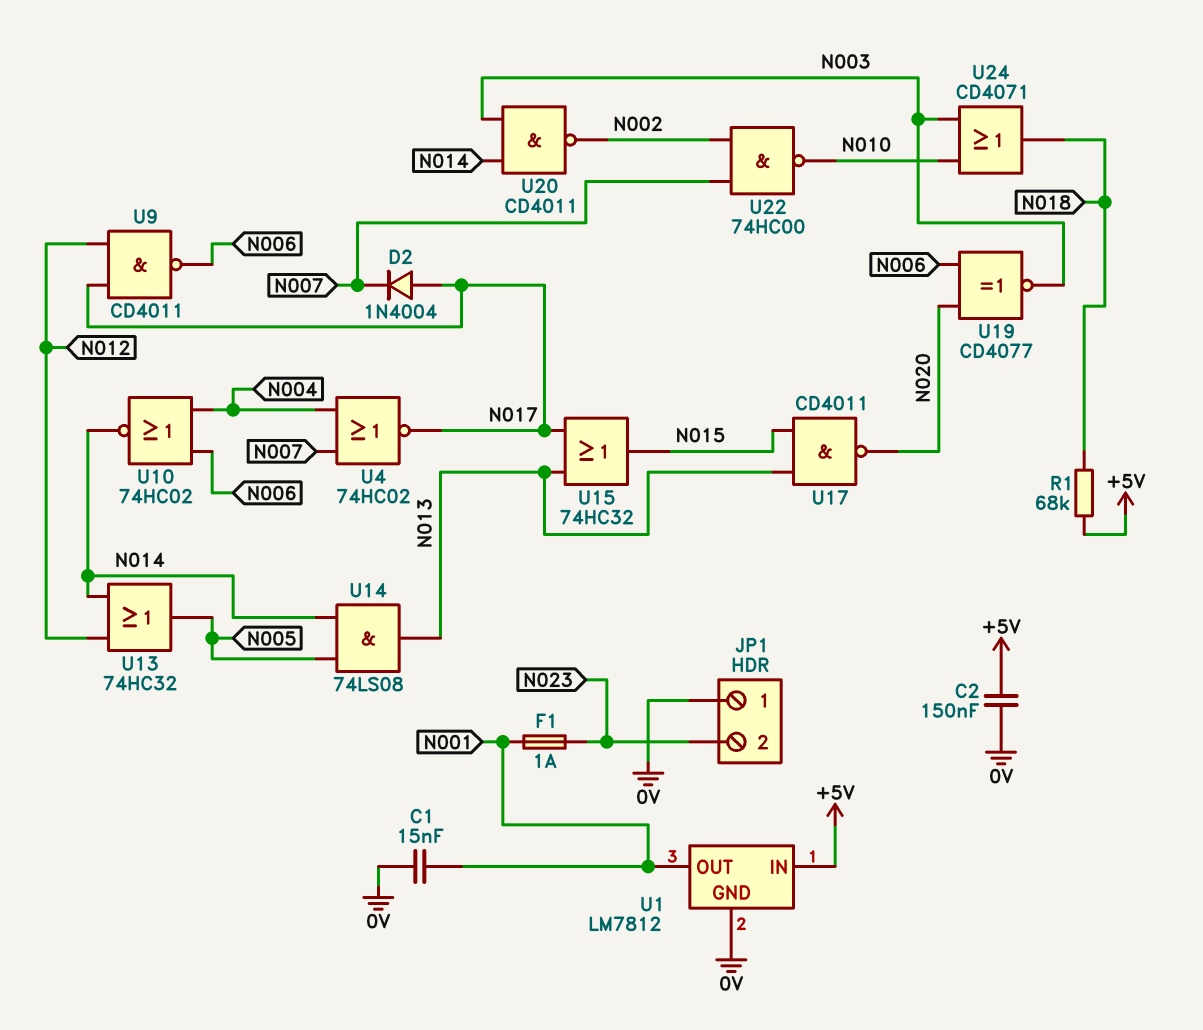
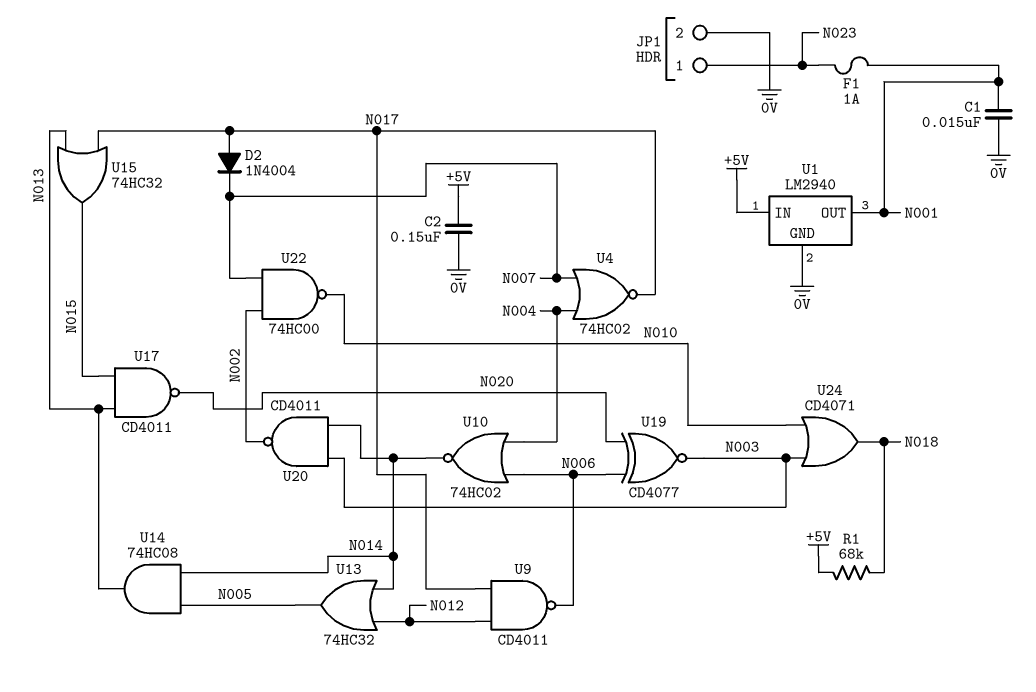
JP1 pin 1: 0V -> N023
JP1 pin 2: N023 -> 0V
U1: LM7812 -> LM2940
U14: AND 74LS08 (in N005, in N014, out N013) -> AND 74HC08 (in N005, in N014, out N013)

